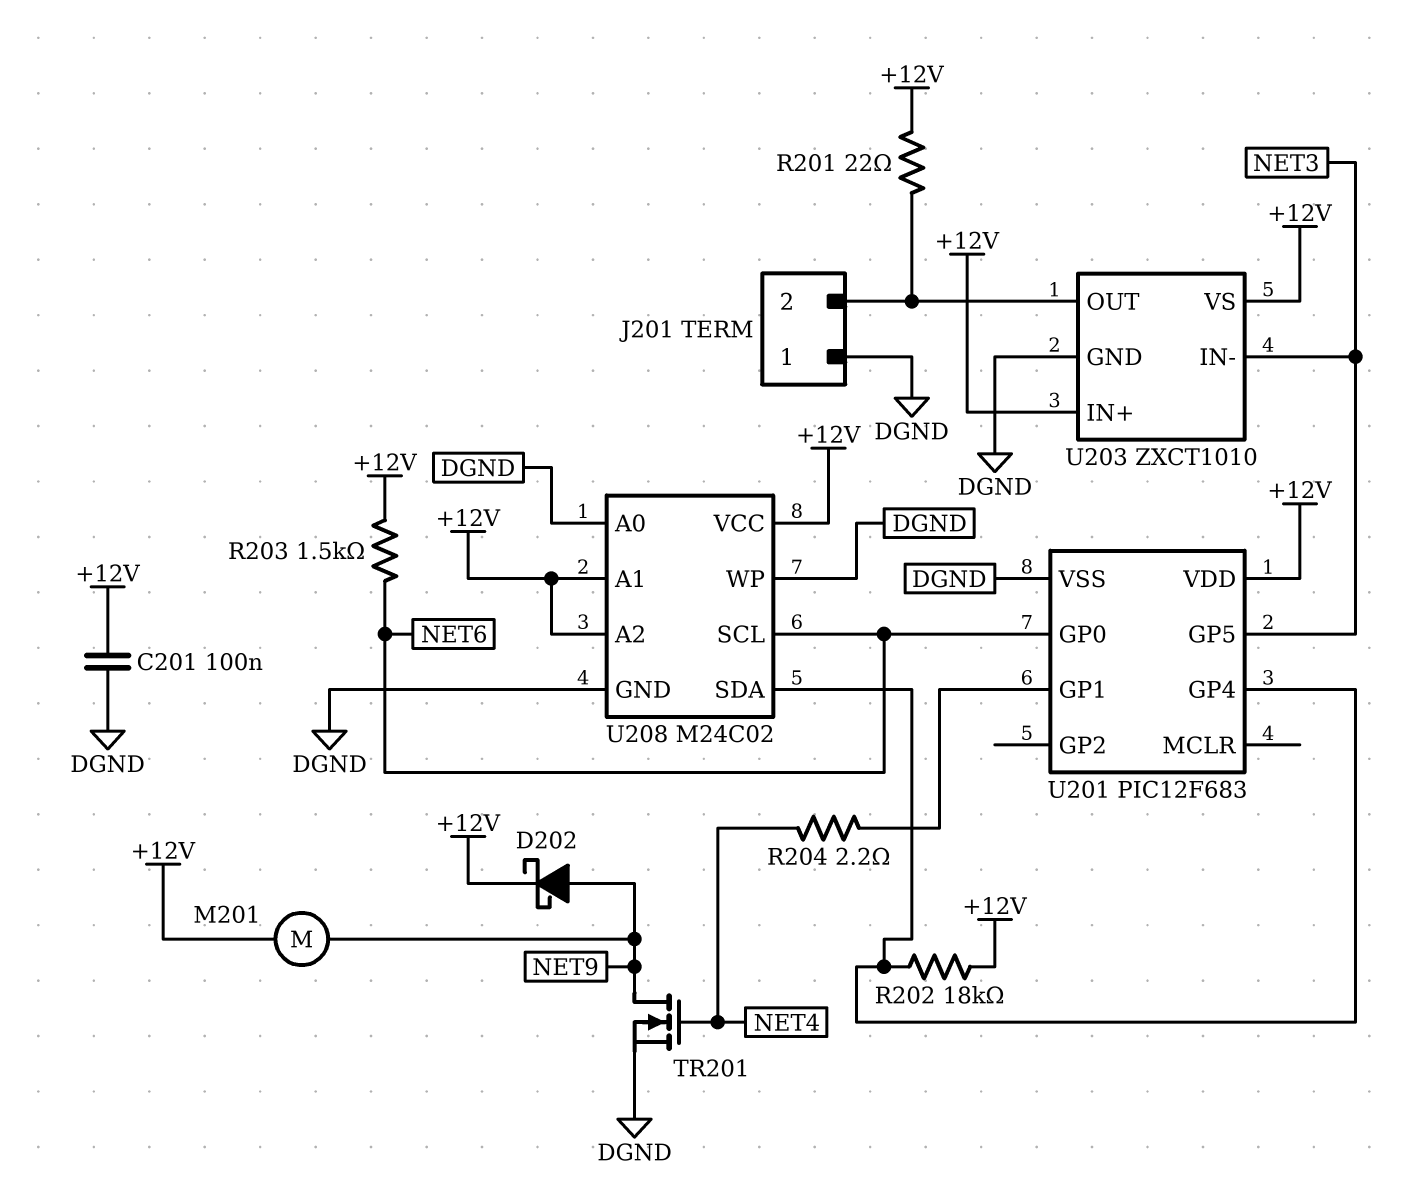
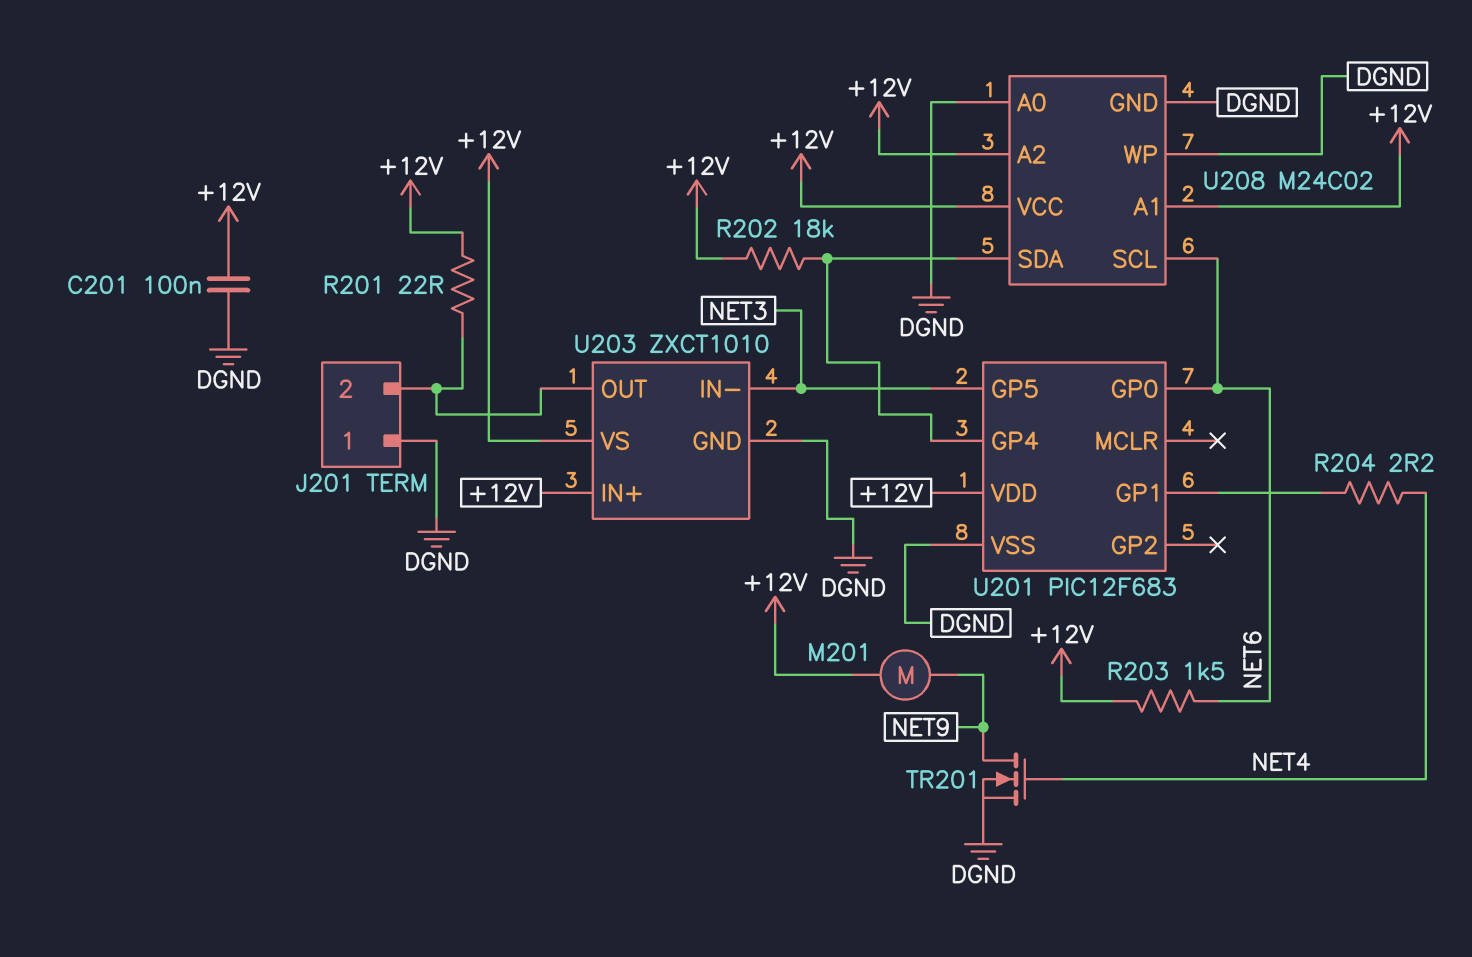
D202: schottky (A NET9, K +12V) -> none

